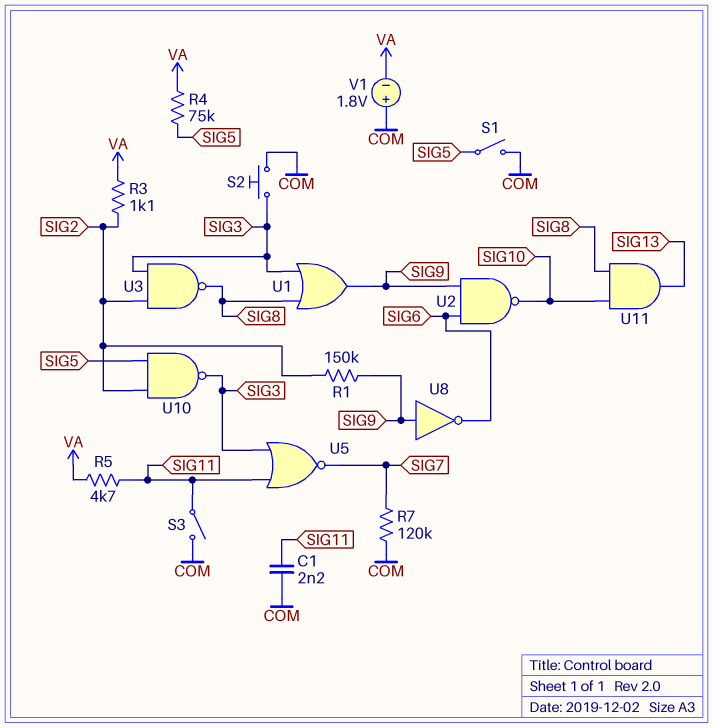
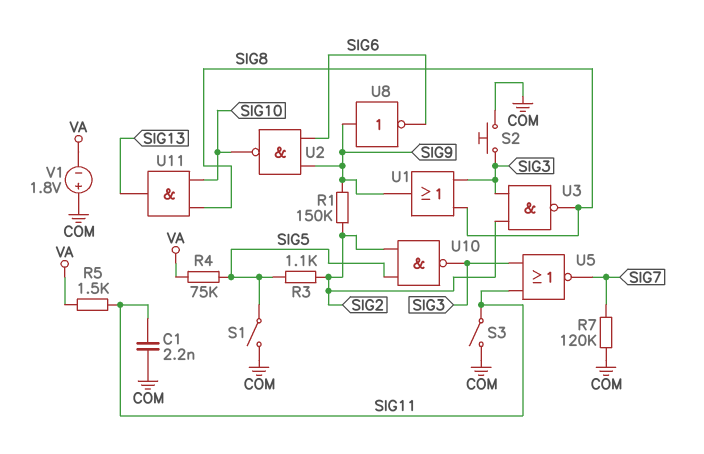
R3: 1.1k (SIG2, VA) -> 1.1k (SIG2, SIG5)
R5: 4.7k (SIG11, VA) -> 1.5k (SIG11, VA)

